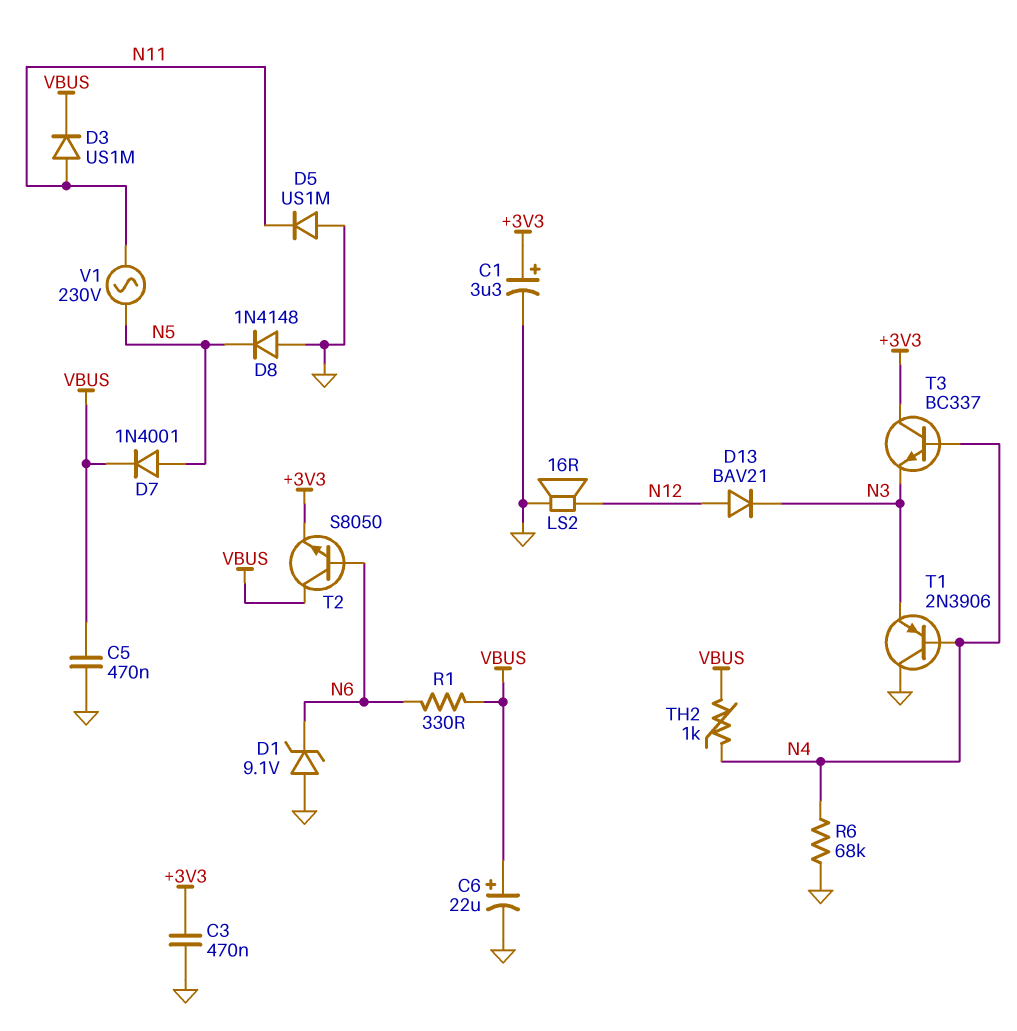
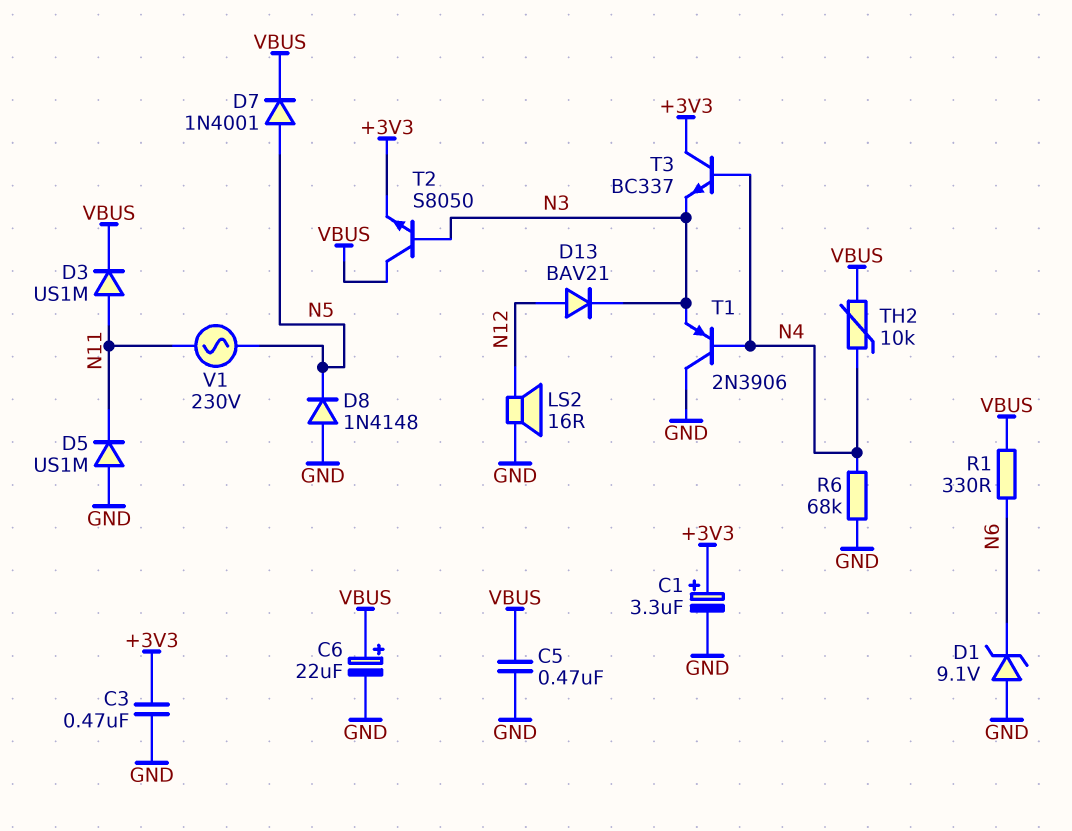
T2: NPN S8050 (B N6, C VBUS, E +3V3) -> NPN S8050 (B N3, C VBUS, E +3V3)
TH2: 1k (N4, VBUS) -> 10k (N4, VBUS)

